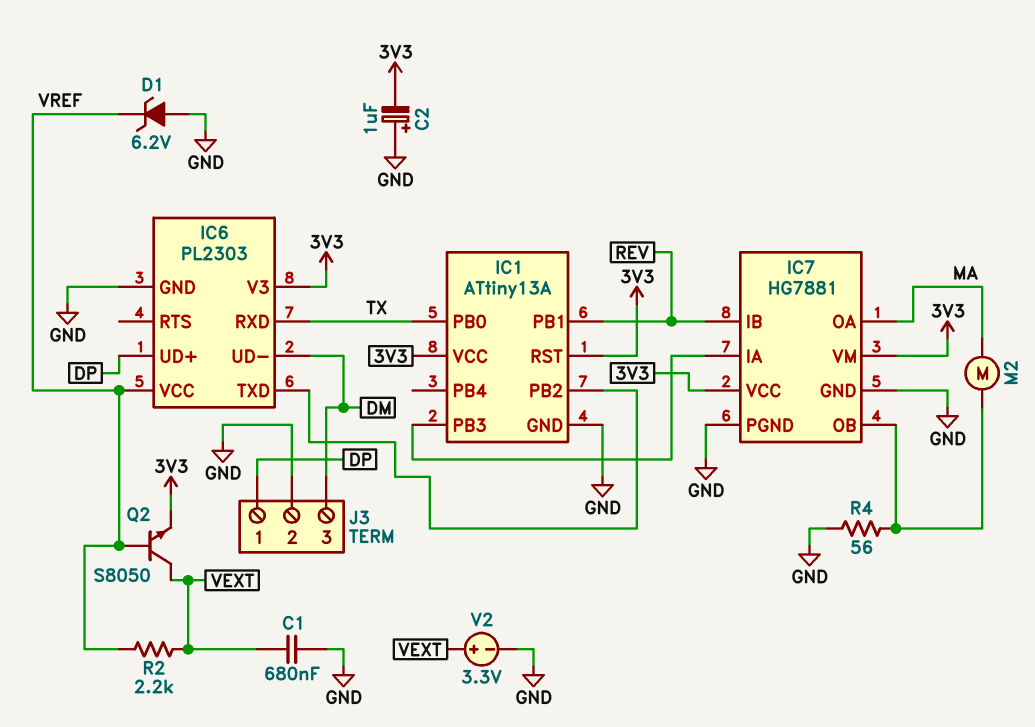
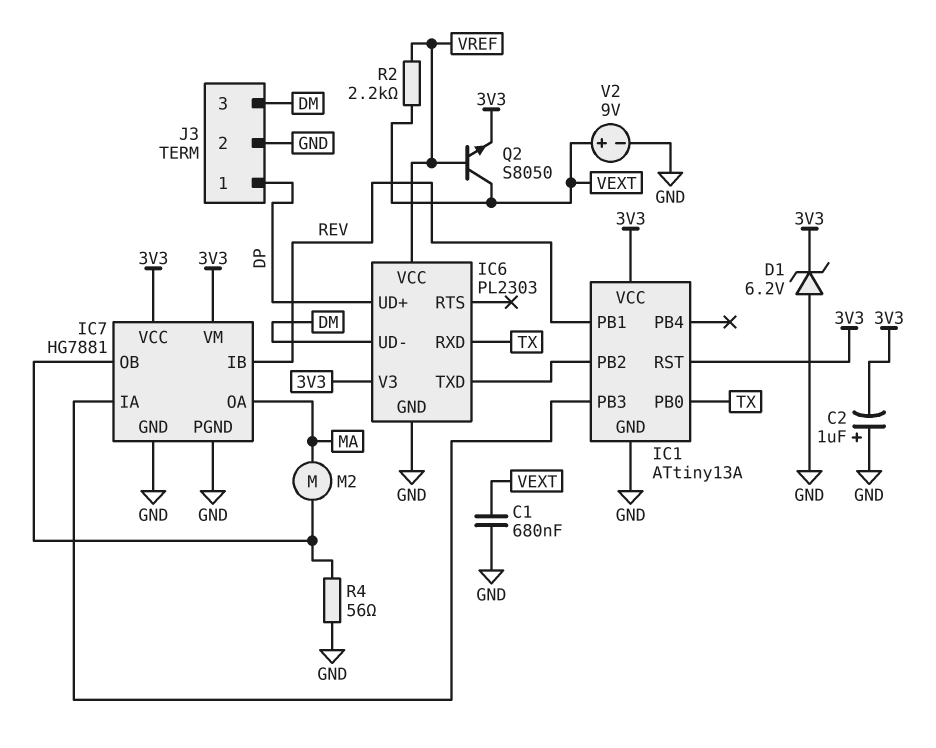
D1: zener 6.2V (A GND, K VREF) -> zener 6.2V (A GND, K 3V3)
V2: 3.3V (plus VEXT, minus GND) -> 9V (plus VEXT, minus GND)

